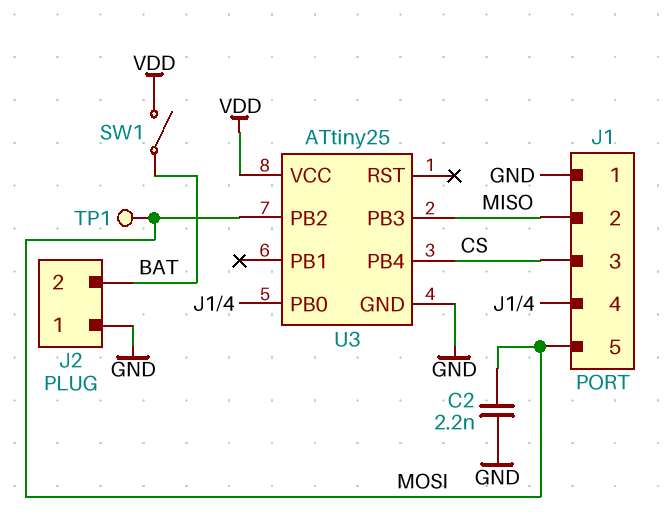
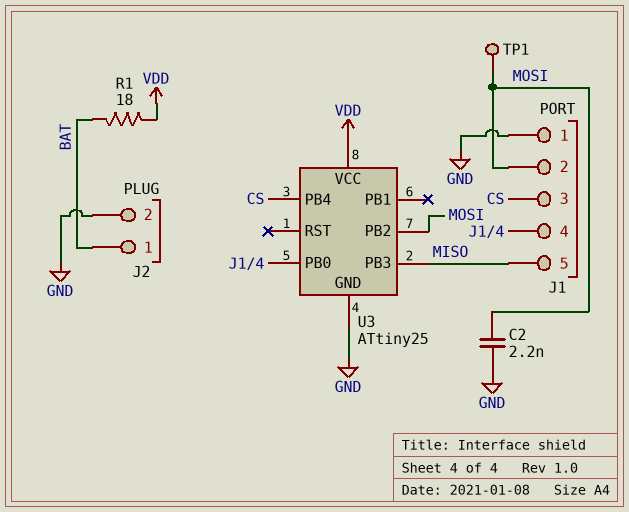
J1 pin 2: MISO -> MOSI
J1 pin 5: MOSI -> MISO
J2 pin 1: GND -> BAT
J2 pin 2: BAT -> GND
R1: none -> 18 (BAT, VDD)
SW1: switch (BAT, VDD) -> none

